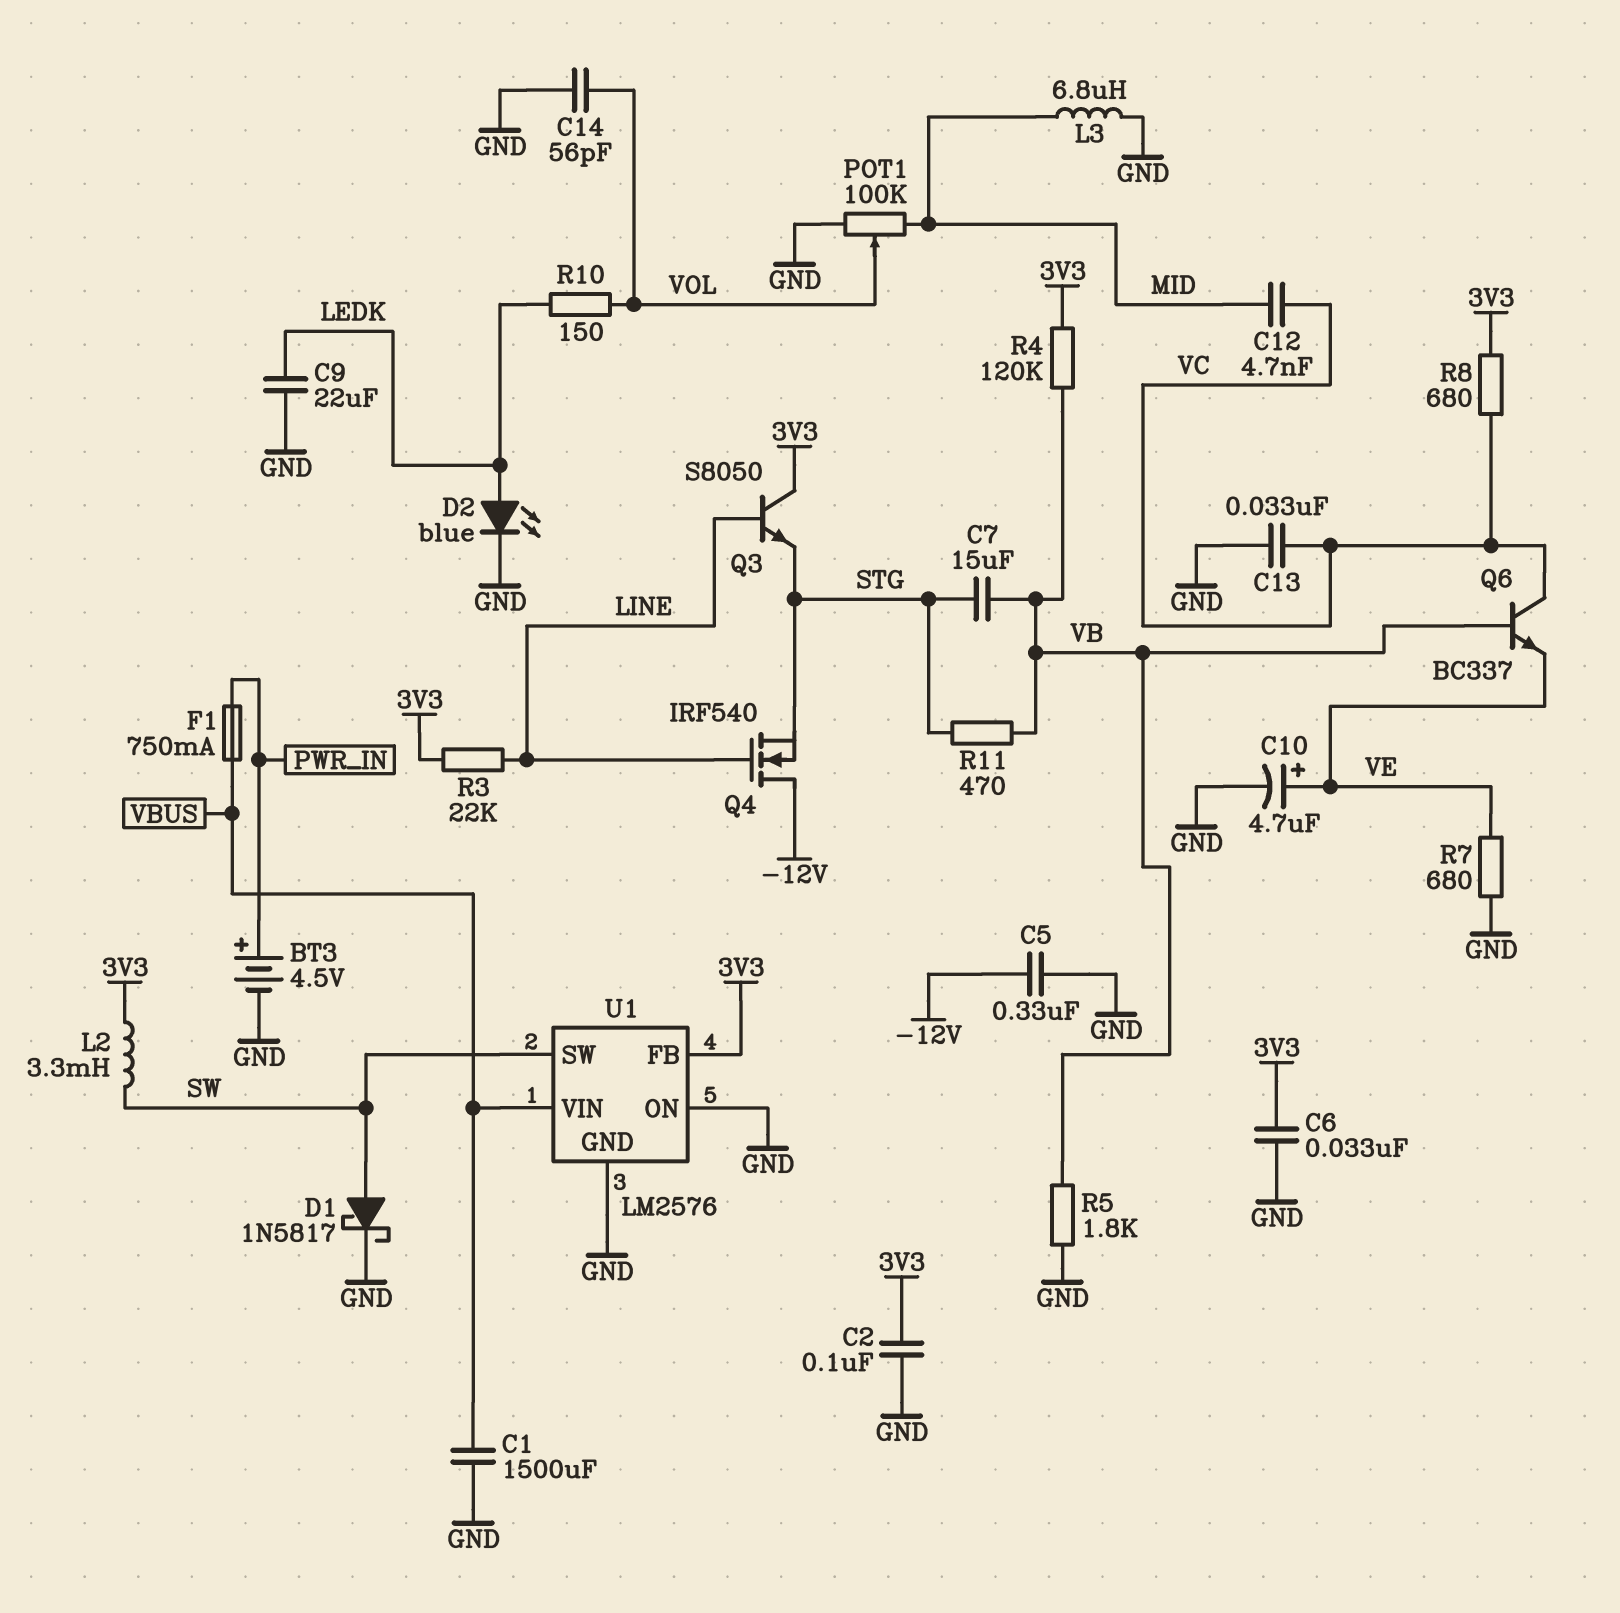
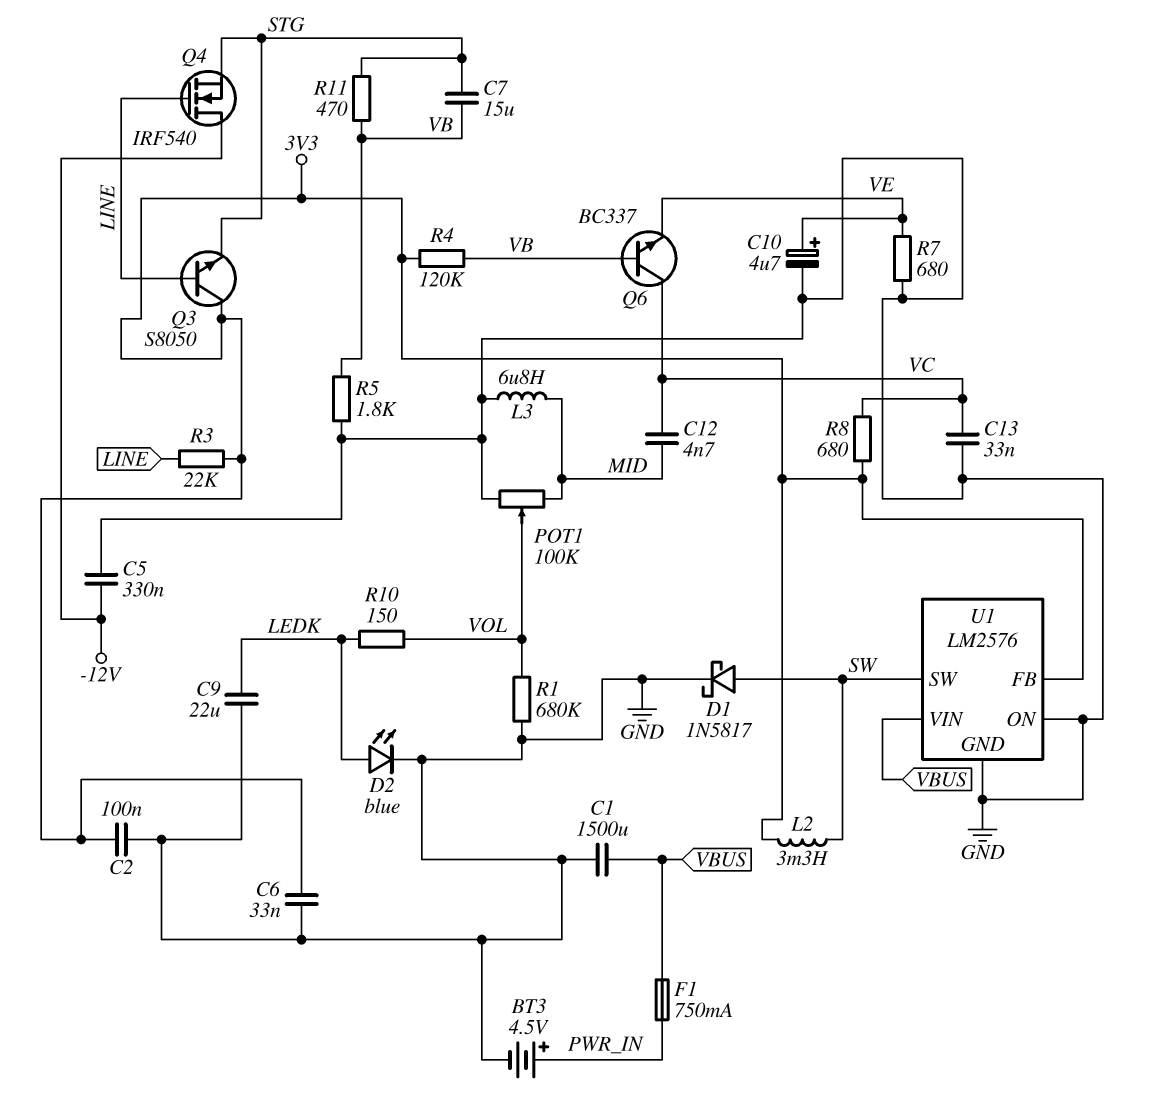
C14: 56pF (GND, VOL) -> none
R1: none -> 680k (GND, VOL)

